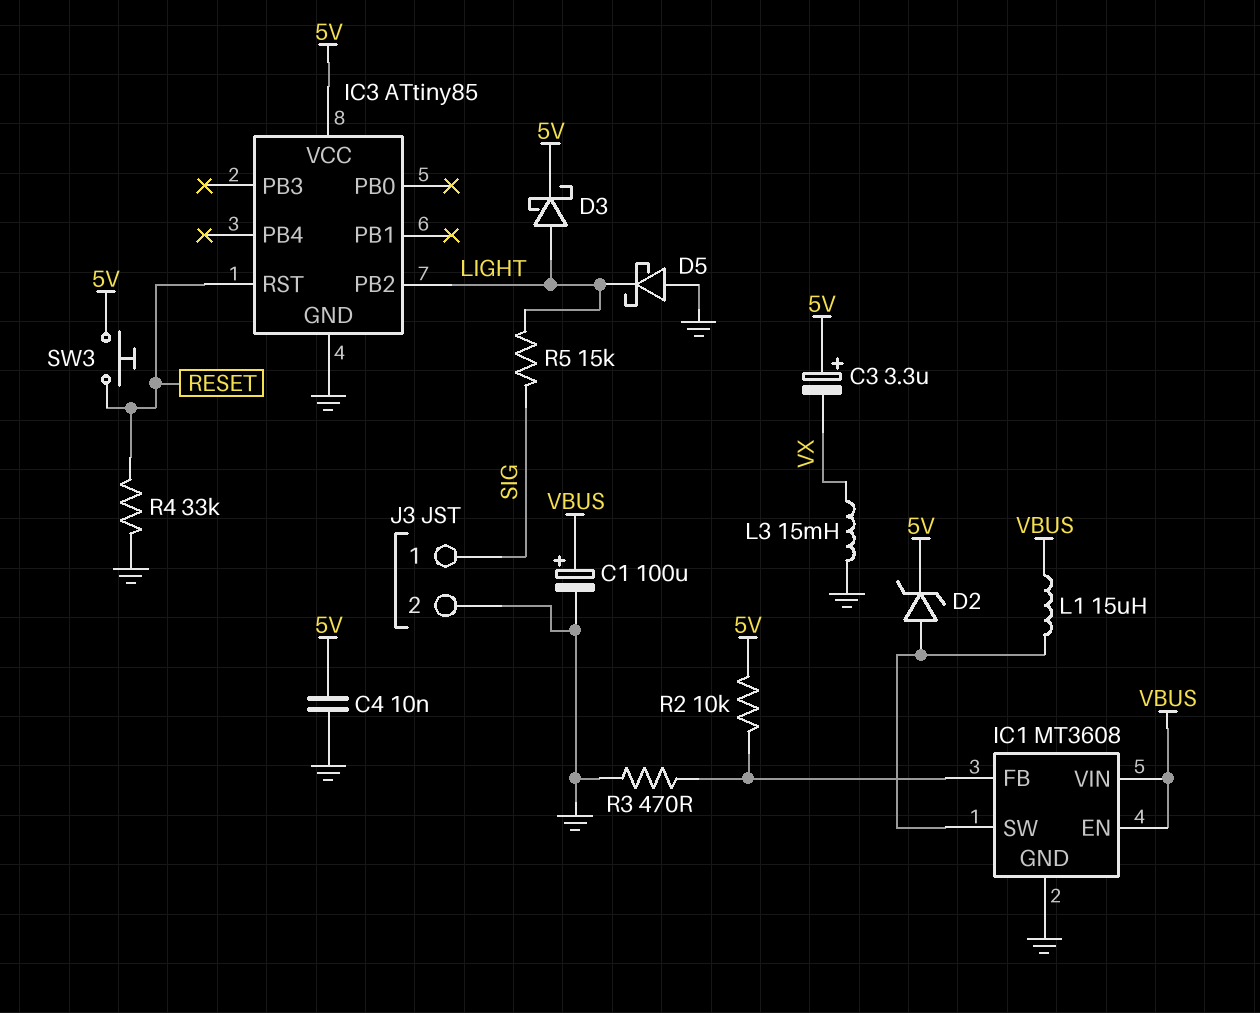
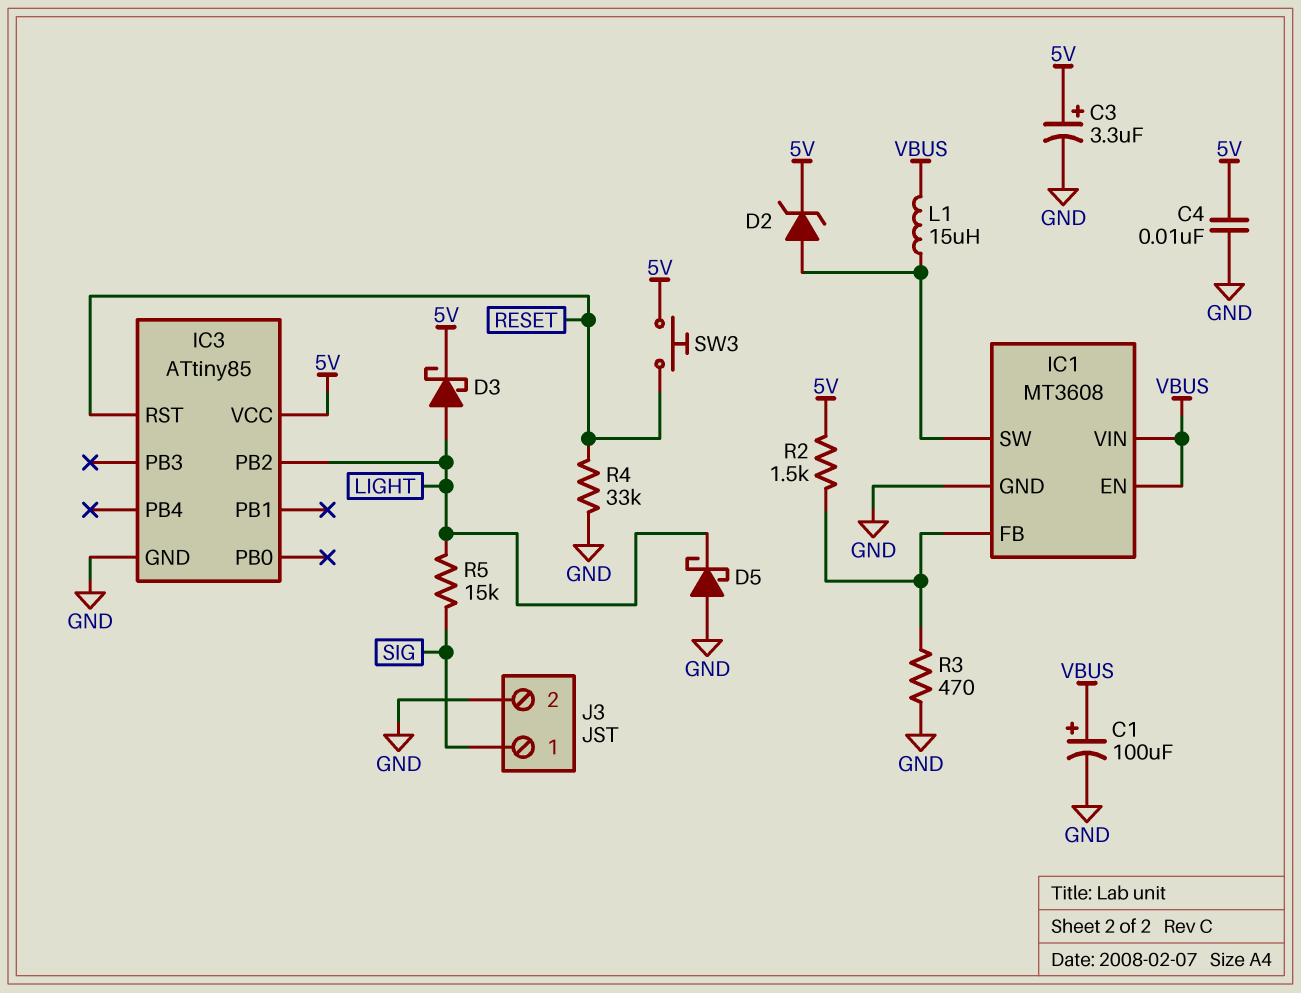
C3: 3.3uF (plus 5V, minus VX) -> 3.3uF (plus 5V, minus GND)
L3: 15mH (GND, VX) -> none
R2: 10k (5V, IC1/FB) -> 1.5k (5V, IC1/FB)

